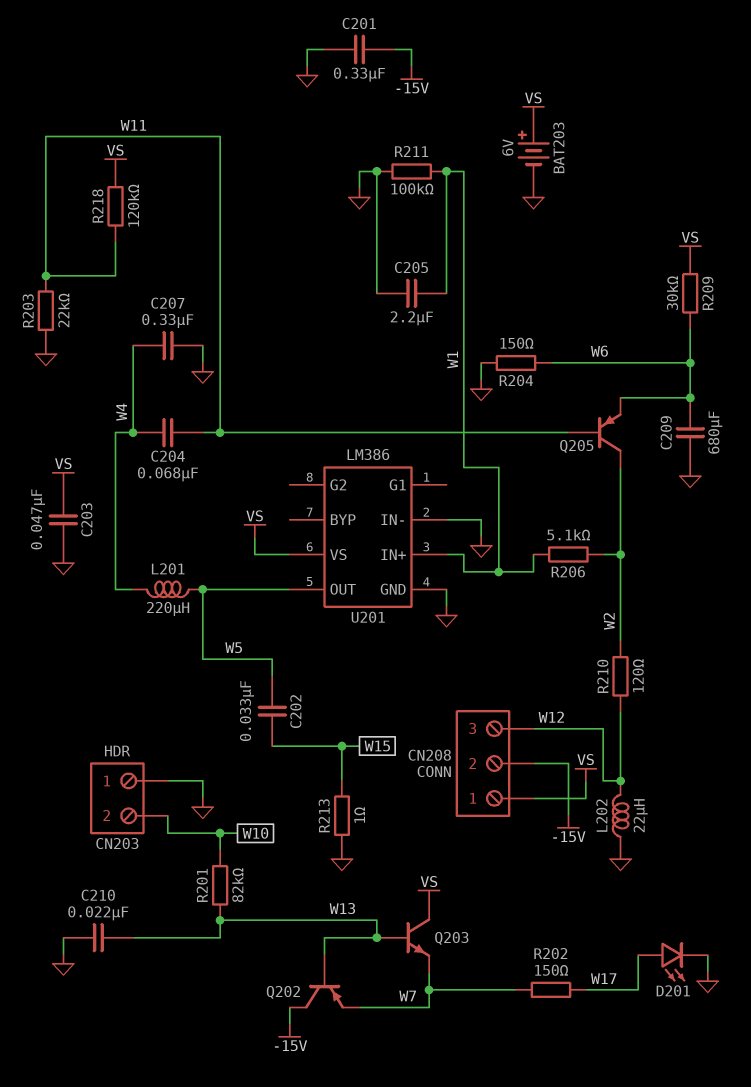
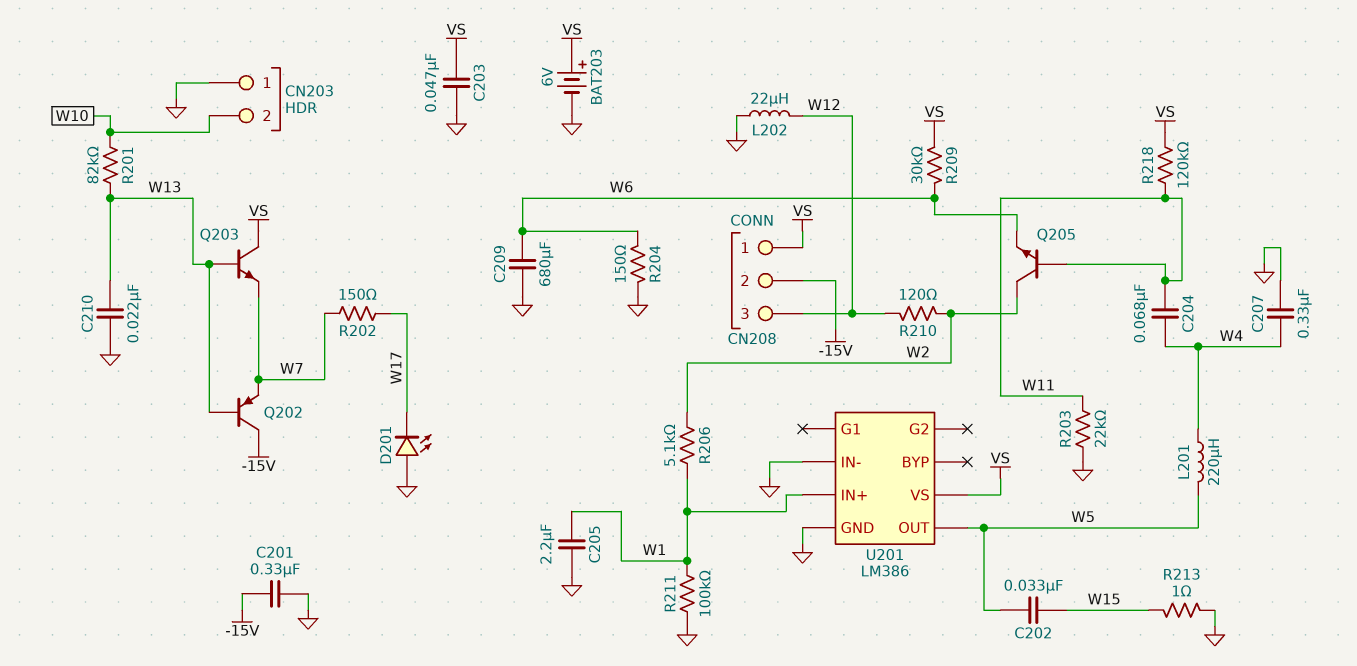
D201: LED (A W17, K GND) -> LED (A GND, K W17)
Q205: PNP (B W11, C W2, E W6) -> NPN (B W11, C W2, E W6)

